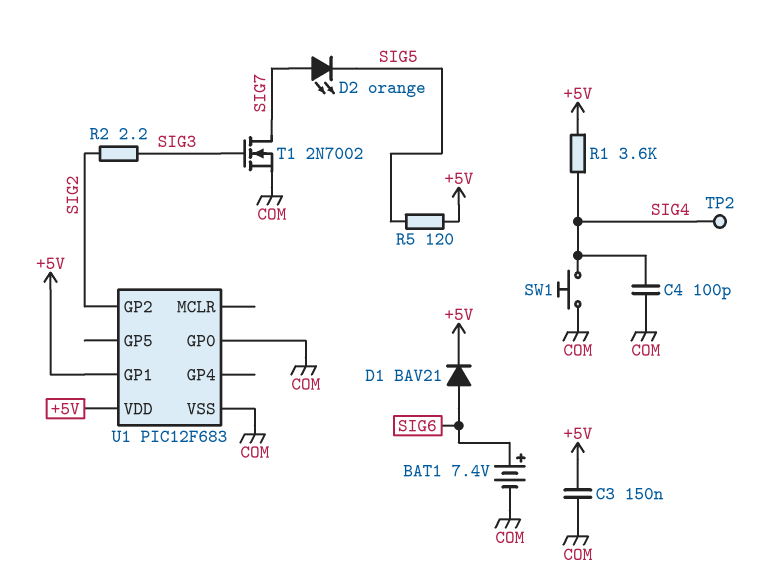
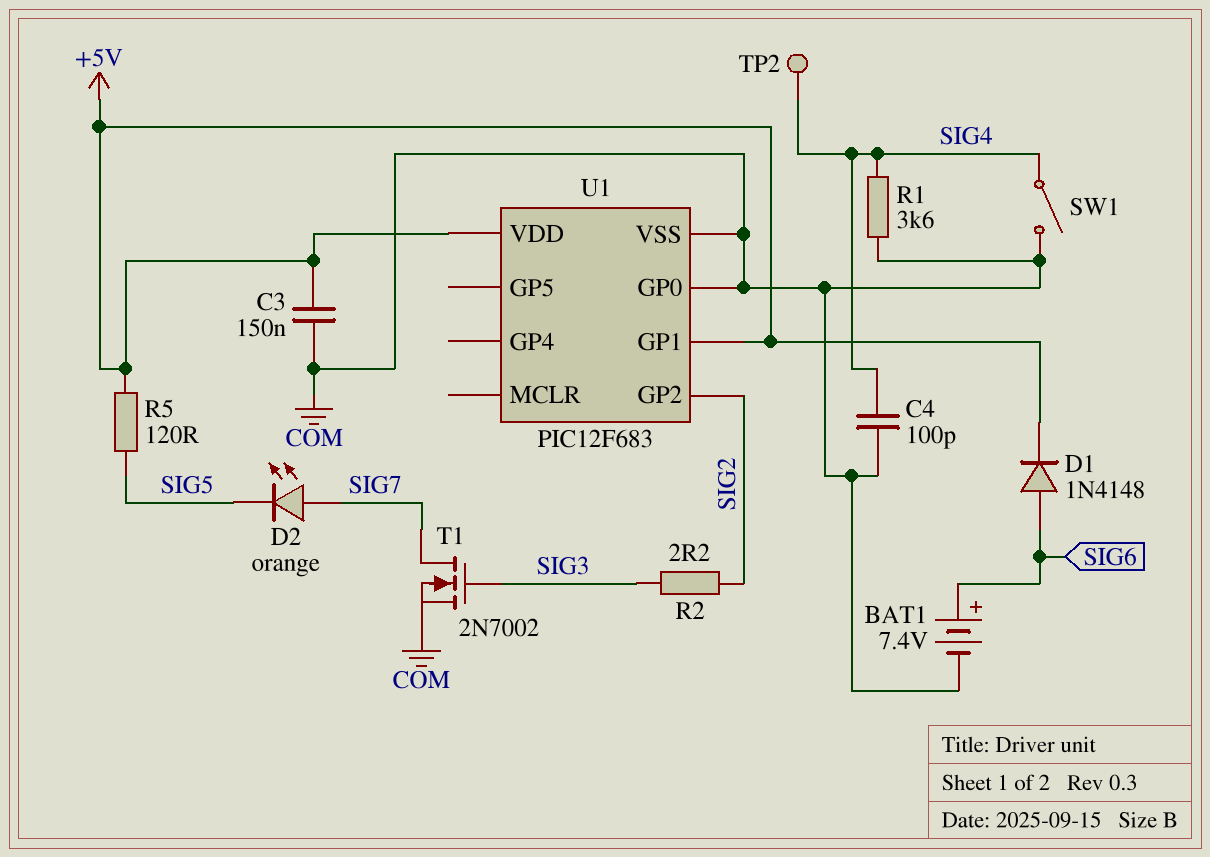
D1: diode BAV21 (A SIG6, K +5V) -> diode 1N4148 (A SIG6, K +5V)
R1: 3.6k (+5V, SIG4) -> 3.6k (COM, SIG4)
SW1: button (COM, SIG4) -> switch (COM, SIG4)

